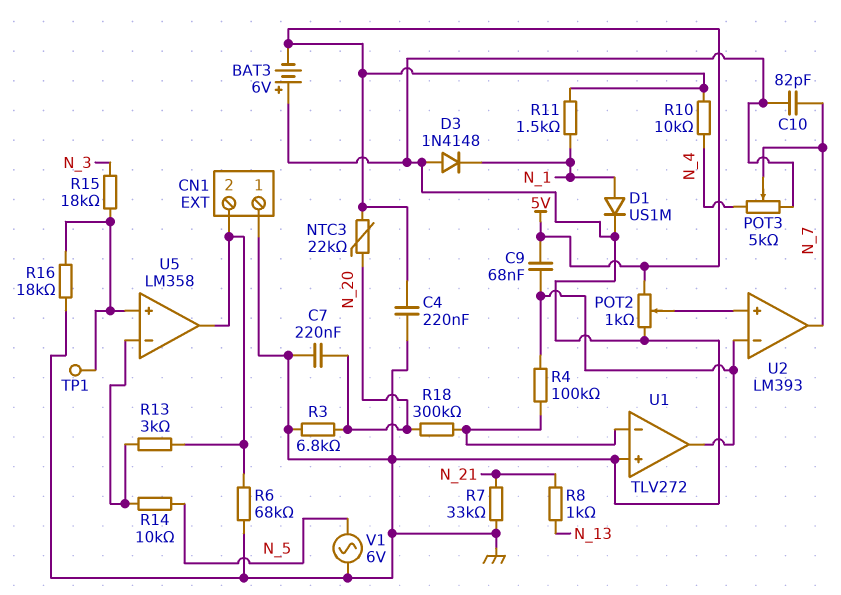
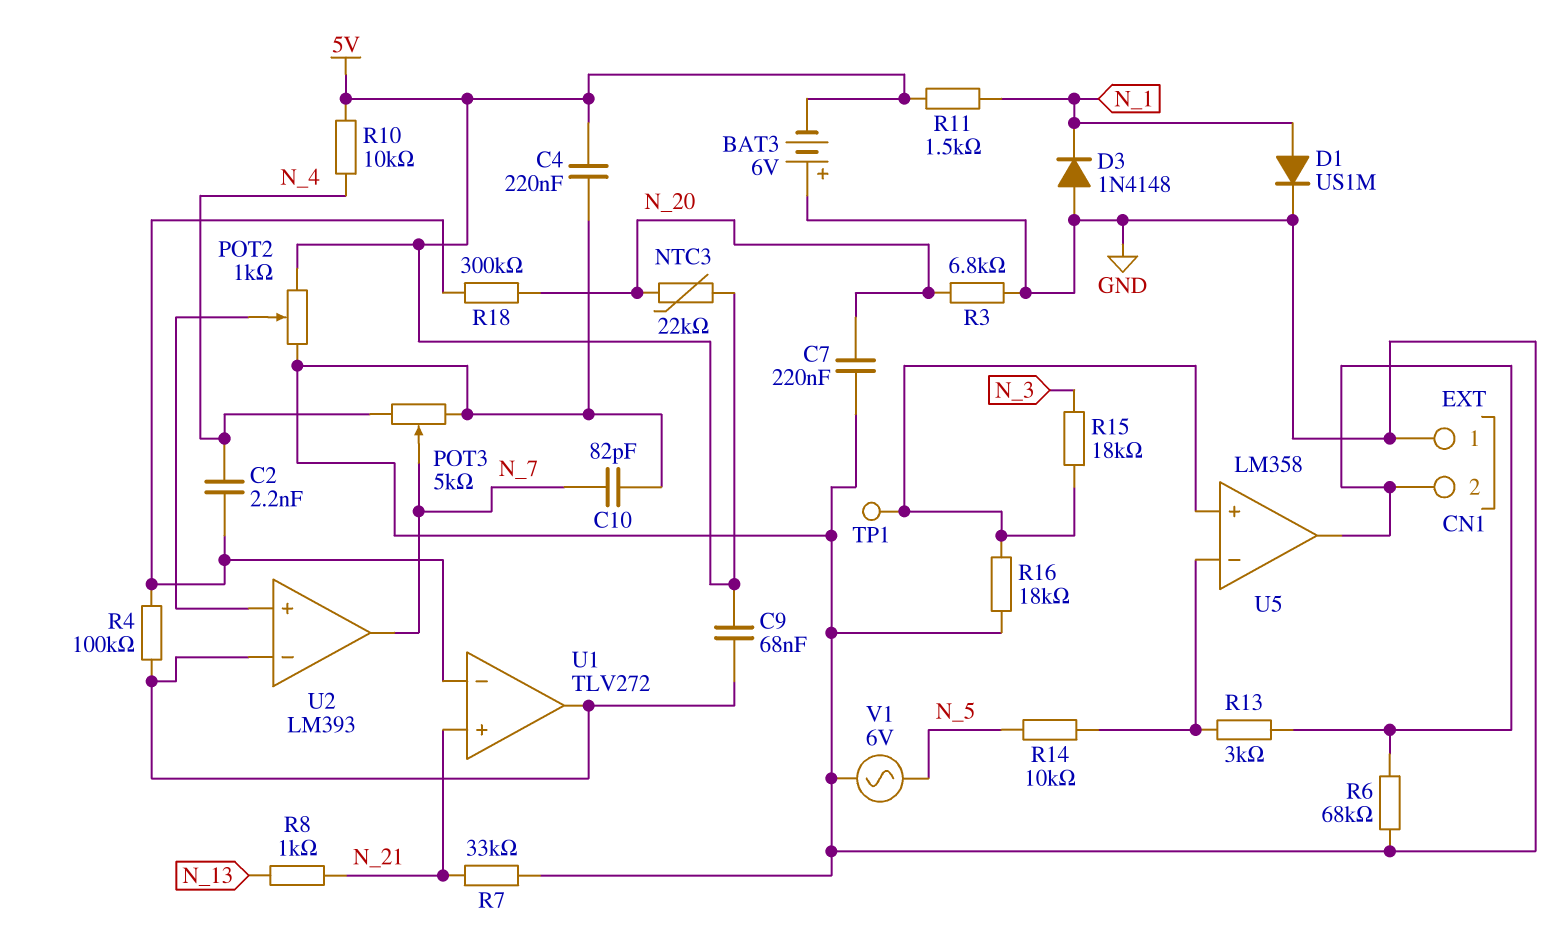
C2: none -> 2.2nF (N_4, U1/in-)
U1 pin in+: GND -> N_21

